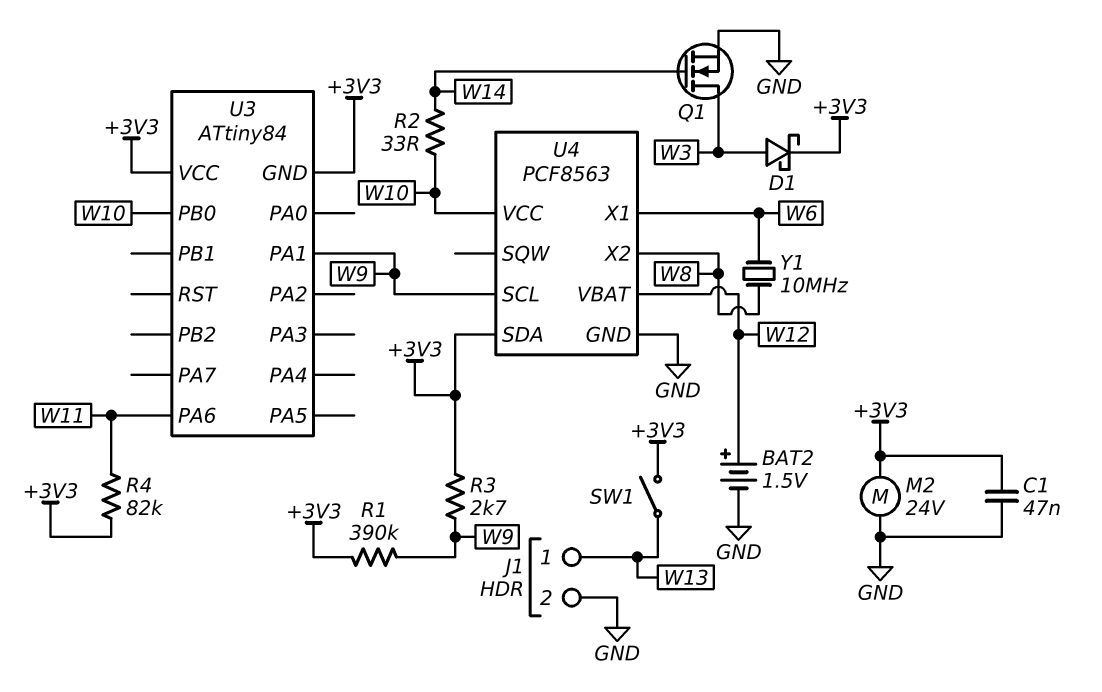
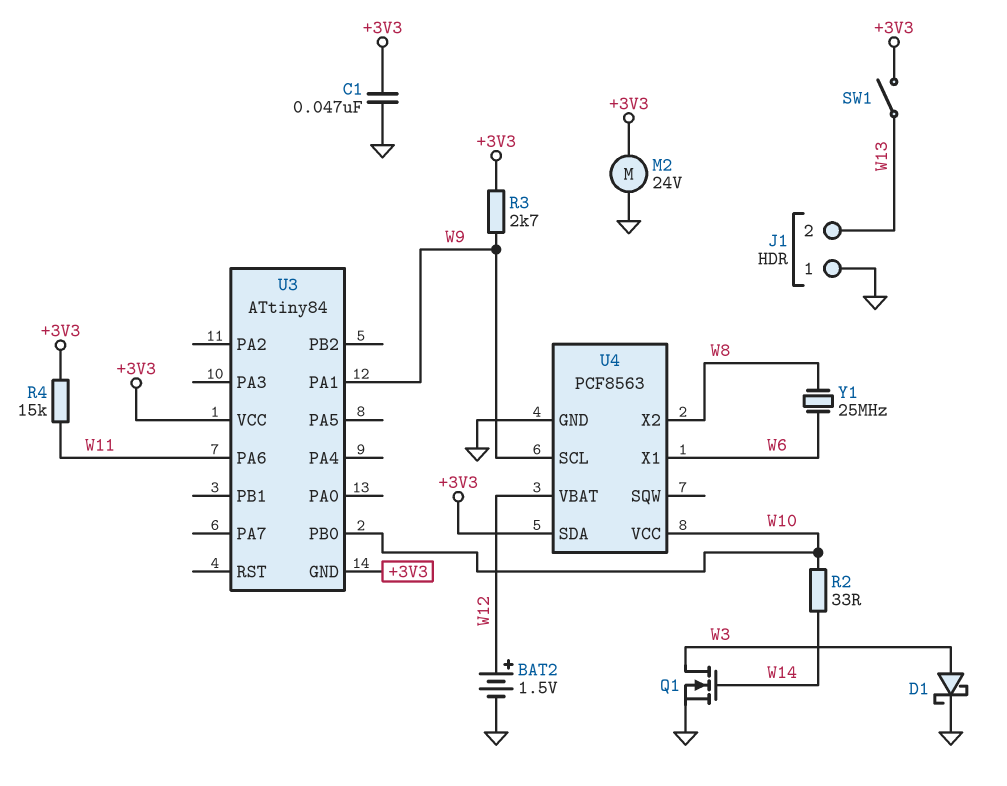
D1: schottky (A W3, K +3V3) -> schottky (A W3, K GND)
J1 pin 1: W13 -> GND
J1 pin 2: GND -> W13
R1: 390k (+3V3, W9) -> none
R4: 82k (+3V3, W11) -> 15k (+3V3, W11)
Y1: 10MHz (W6, W8) -> 25MHz (W6, W8)

